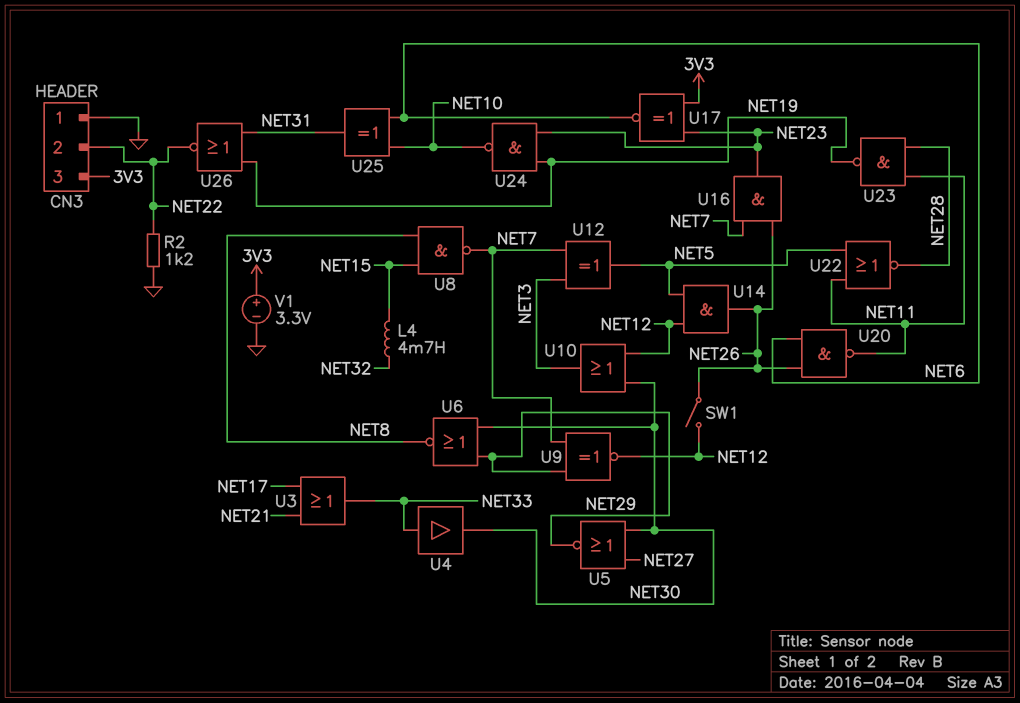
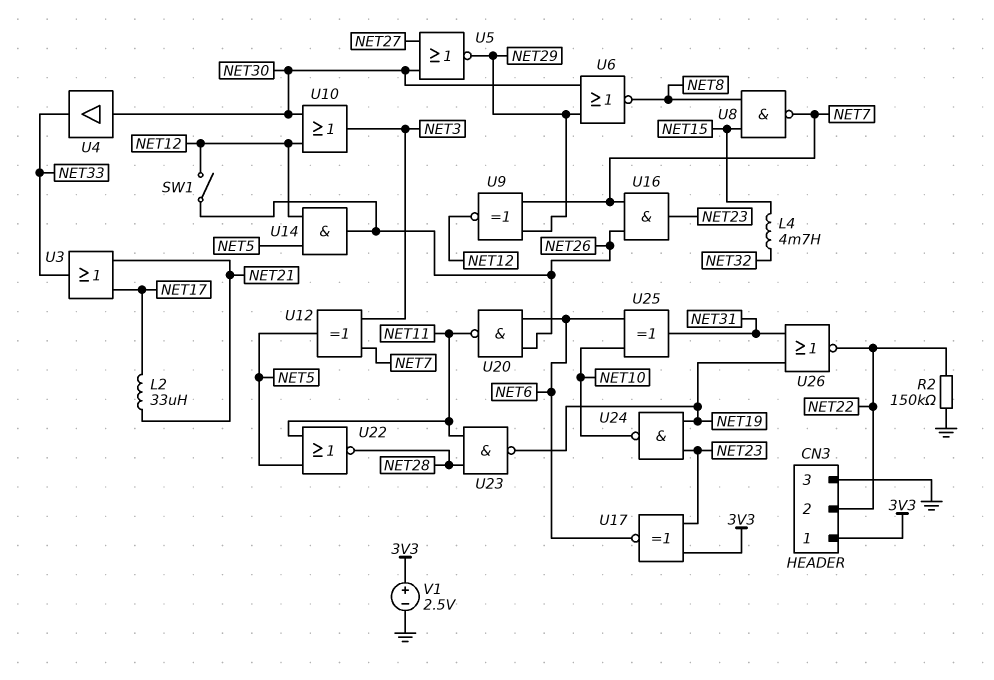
CN3 pin 1: GND -> 3V3
CN3 pin 3: 3V3 -> GND
L2: none -> 33uH (NET17, NET21)
R2: 1.2k (GND, NET22) -> 150k (GND, NET22)
U4: buffer (in NET33, out NET30) -> buffer (in NET30, out NET33)
V1: 3.3V (plus 3V3, minus GND) -> 2.5V (plus 3V3, minus GND)

